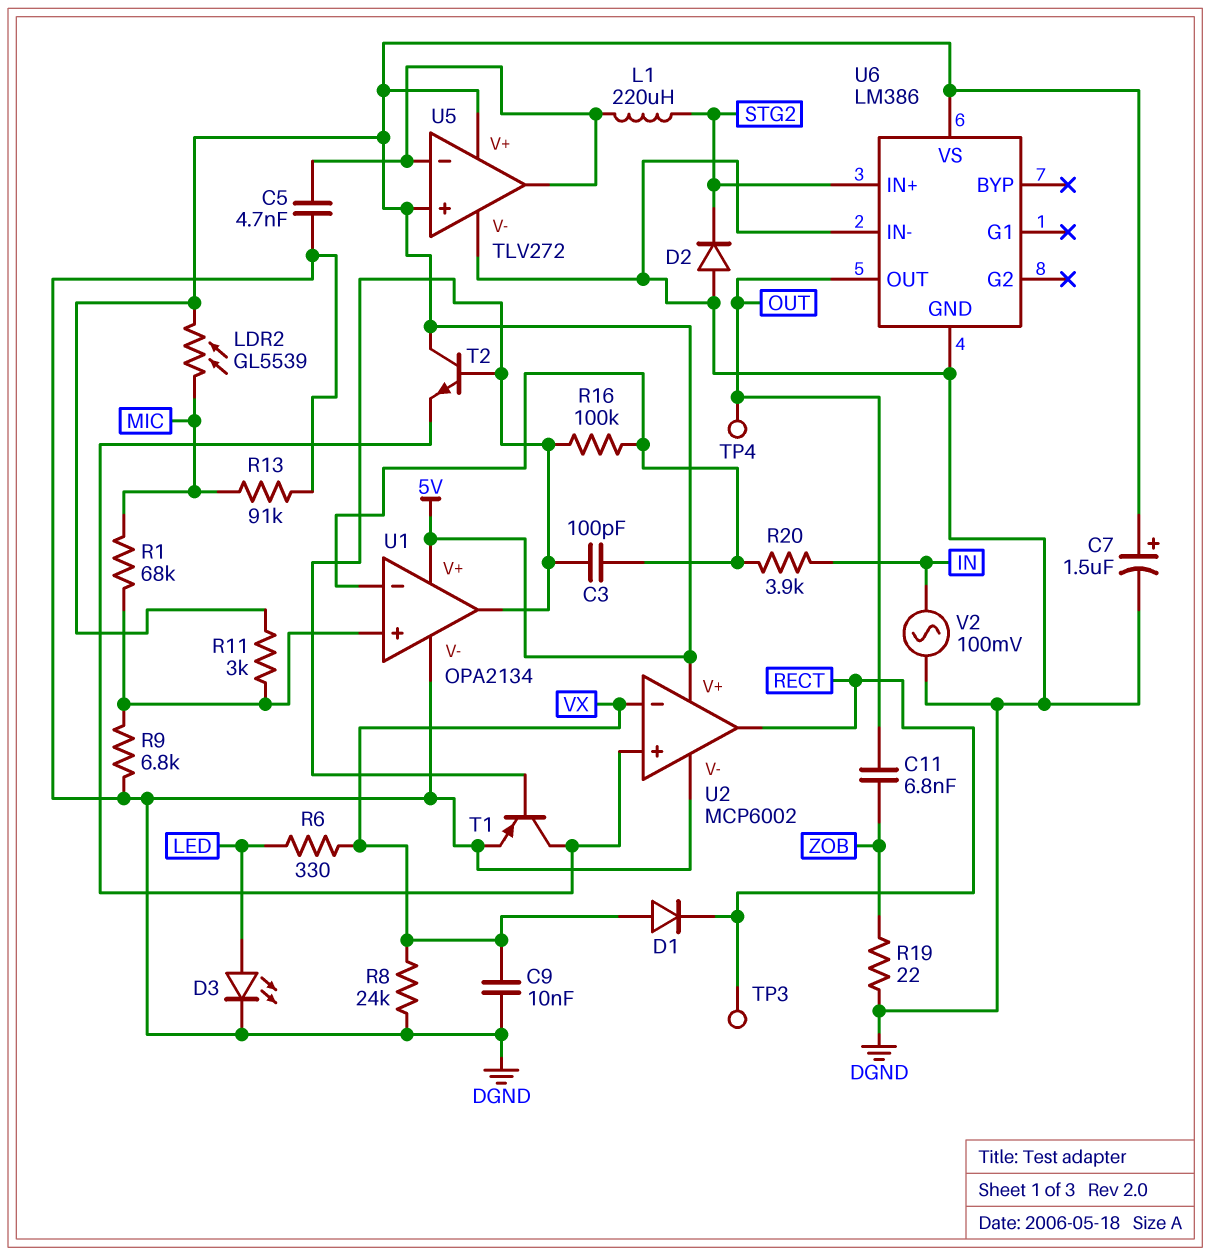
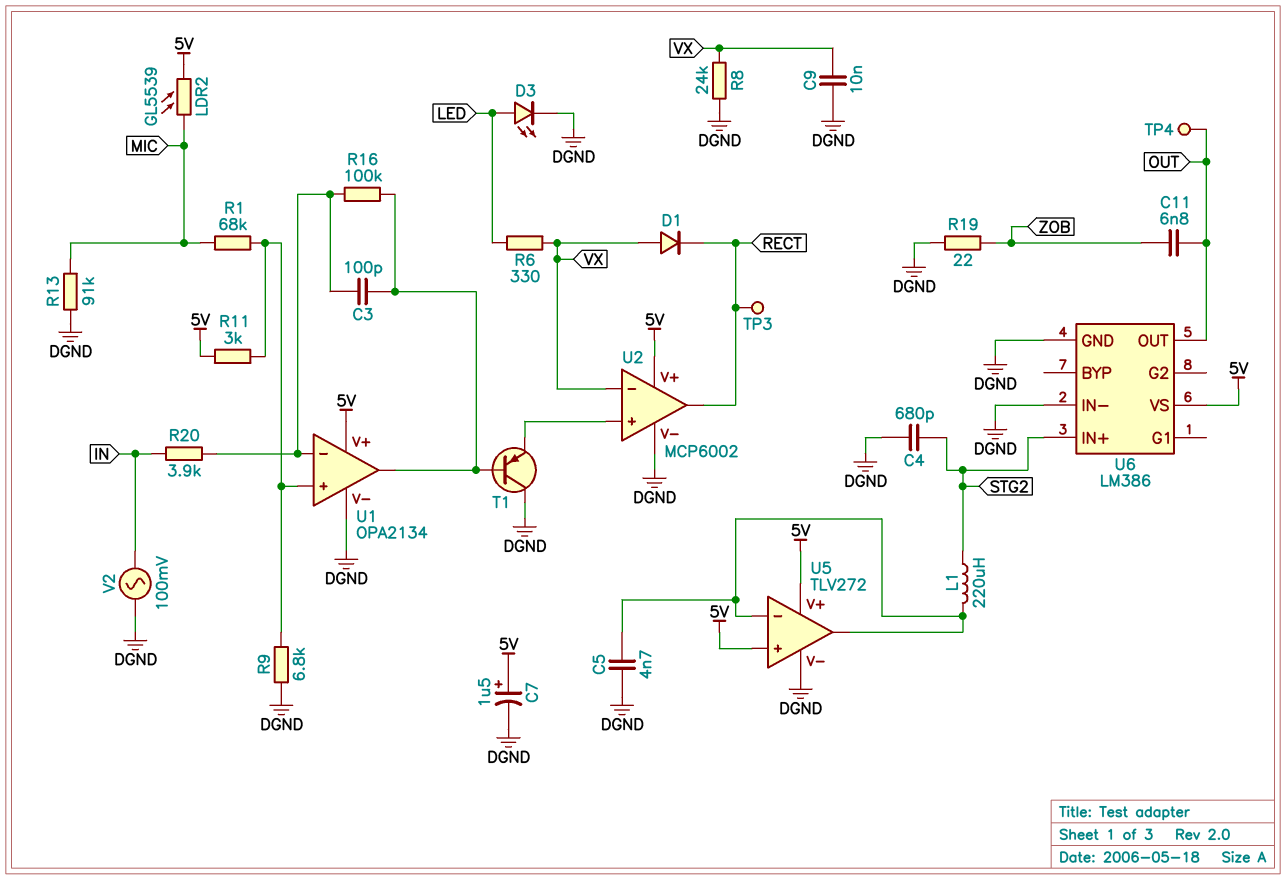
C4: none -> 680pF (DGND, STG2)
D2: diode (A DGND, K STG2) -> none
T1: PNP (B U1/out, C U2/in+, E DGND) -> PNP (B U1/out, C DGND, E U2/in+)
T2: NPN (B U1/out, C 5V, E U2/in+) -> none

